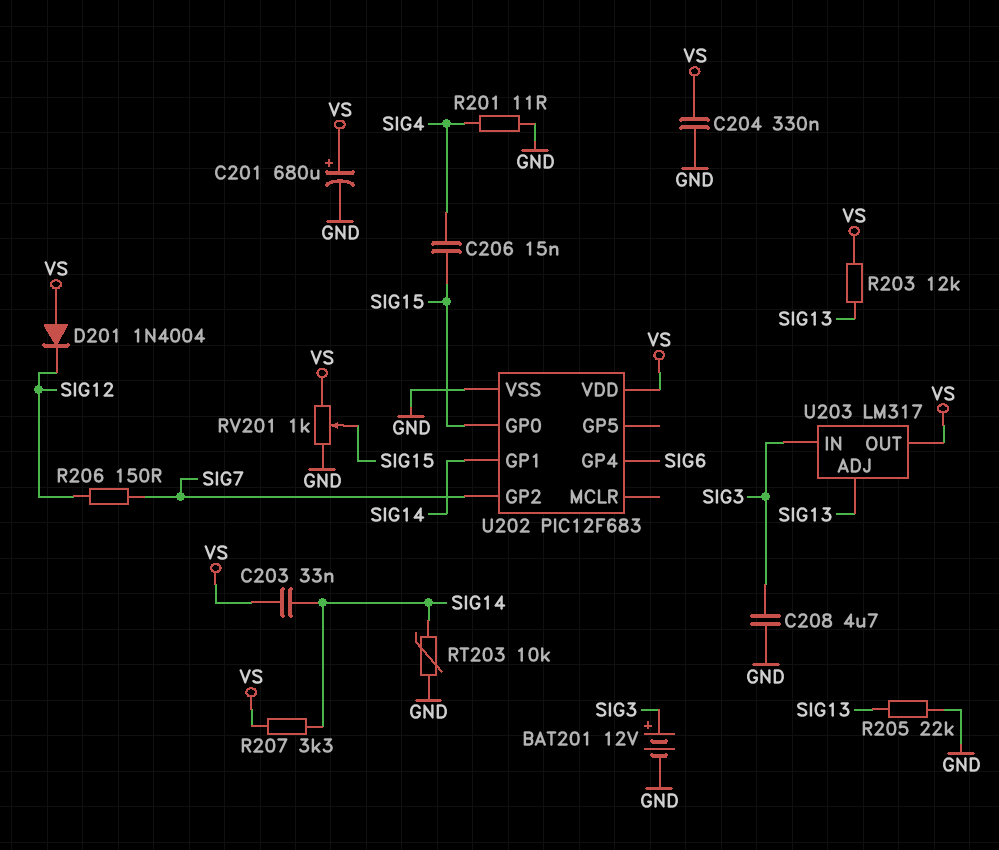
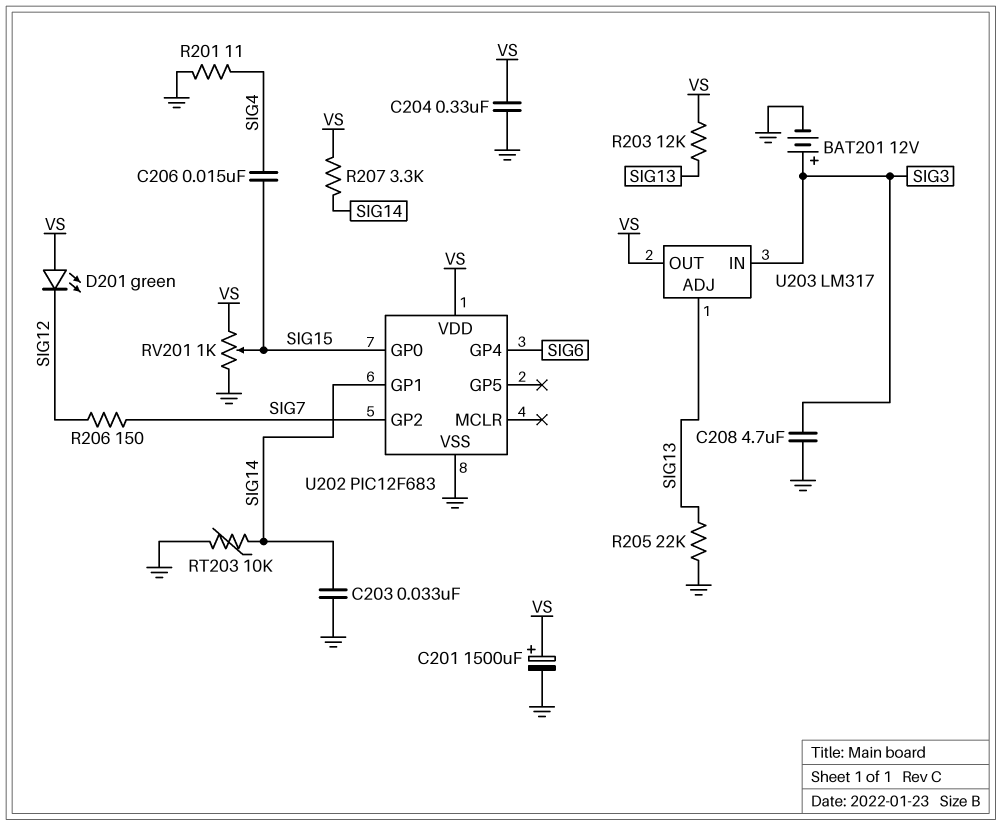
C201: 680uF (plus VS, minus GND) -> 1500uF (plus VS, minus GND)
C203: 33nF (SIG14, VS) -> 33nF (GND, SIG14)
D201: diode 1N4004 (A VS, K SIG12) -> LED green (A VS, K SIG12)

